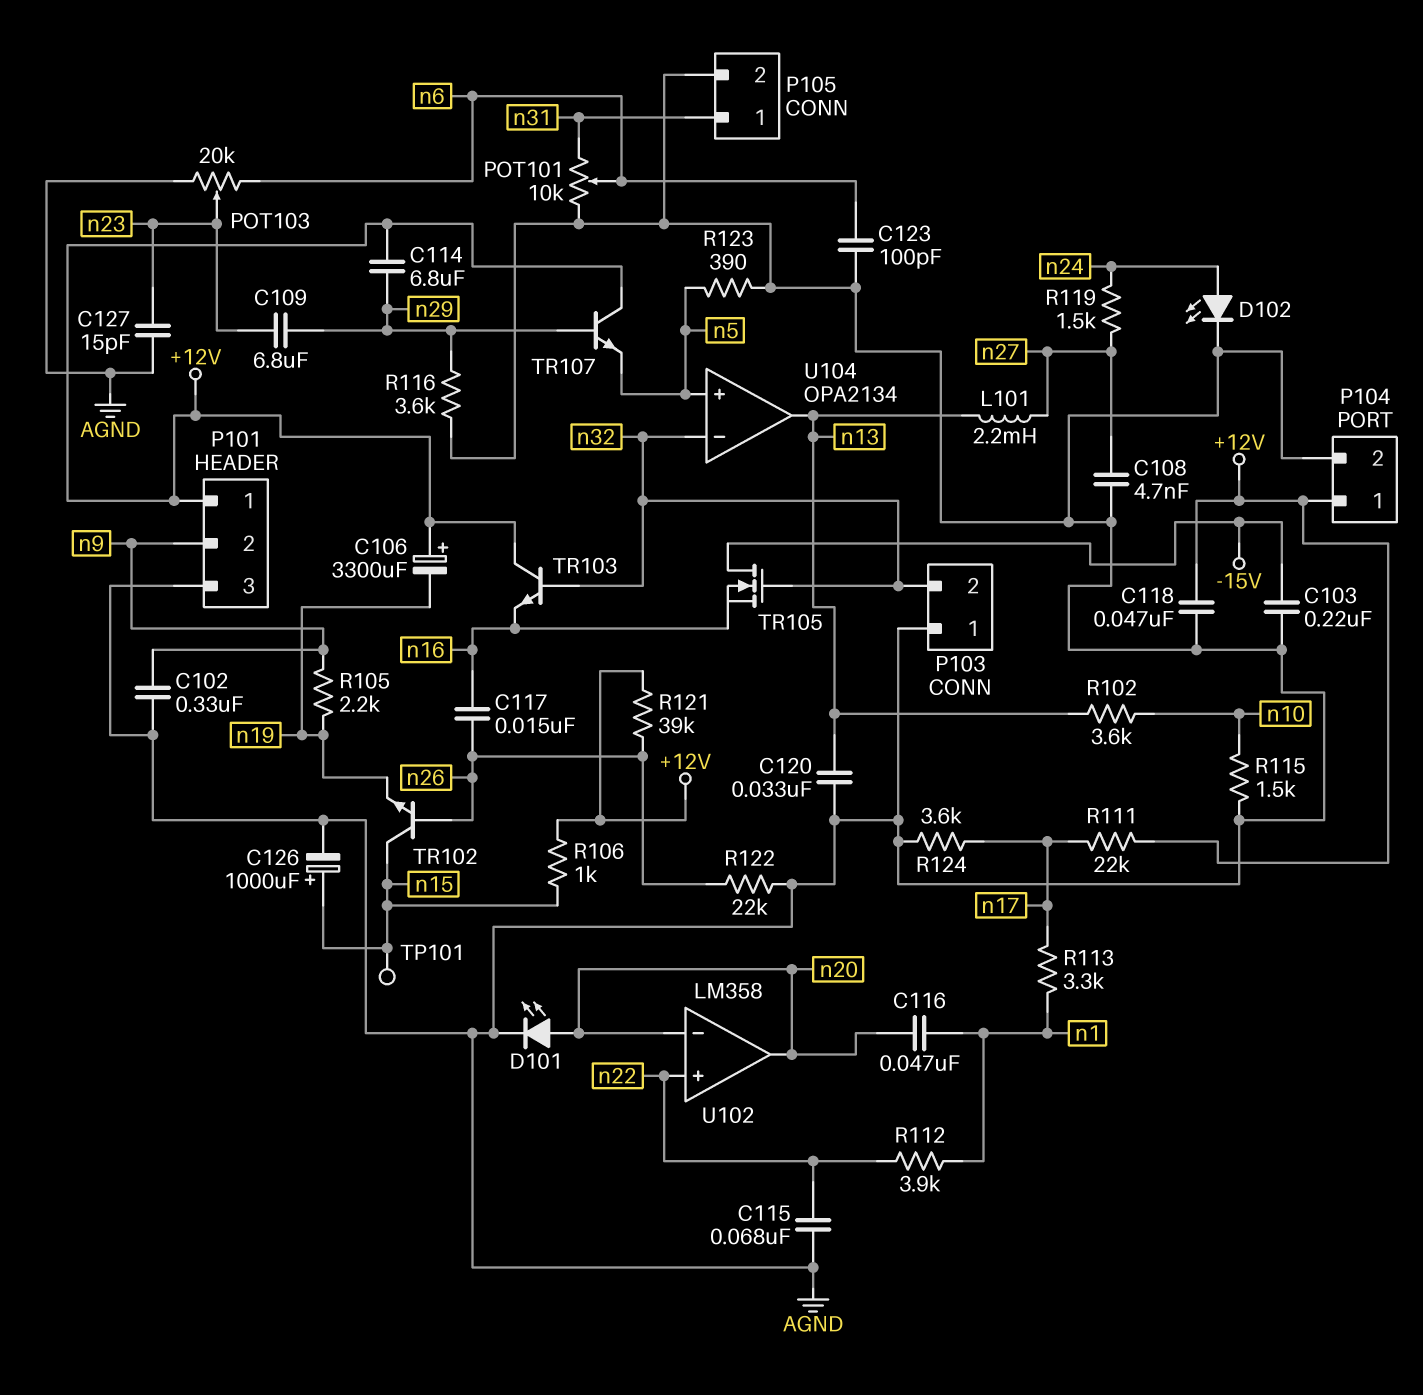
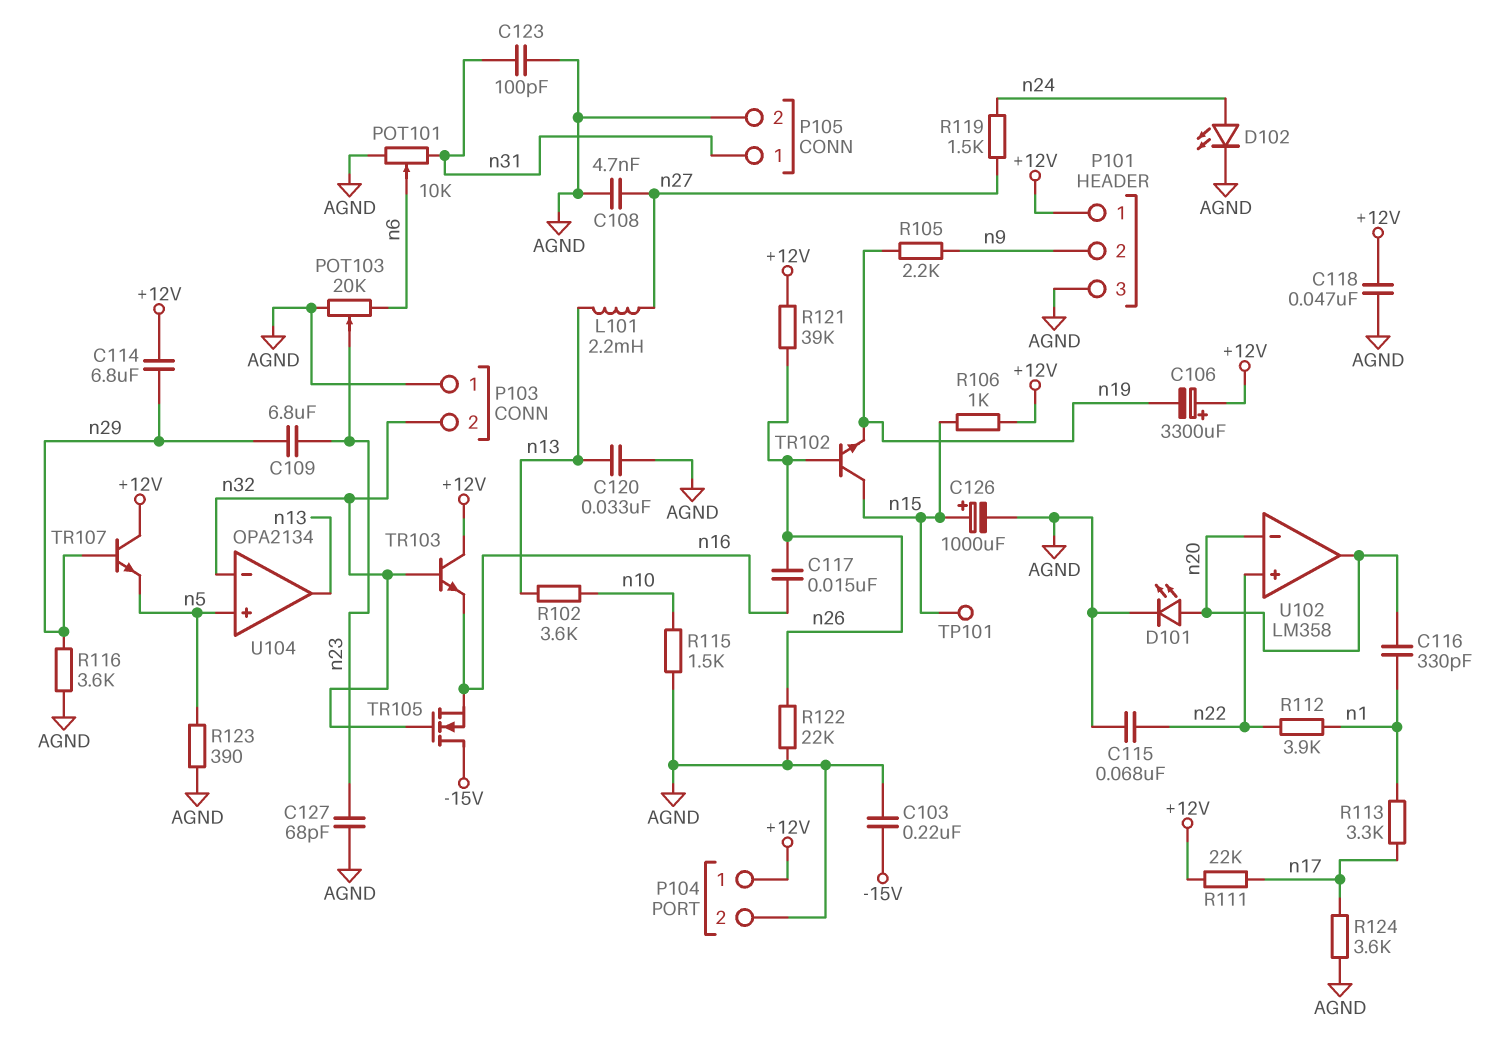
C102: 330nF (AGND, n9) -> none
C116: 47nF (n1, n20) -> 330pF (n1, n20)
C123: 100pF (AGND, n6) -> 100pF (AGND, n31)
C127: 15pF (AGND, n23) -> 68pF (AGND, n23)

